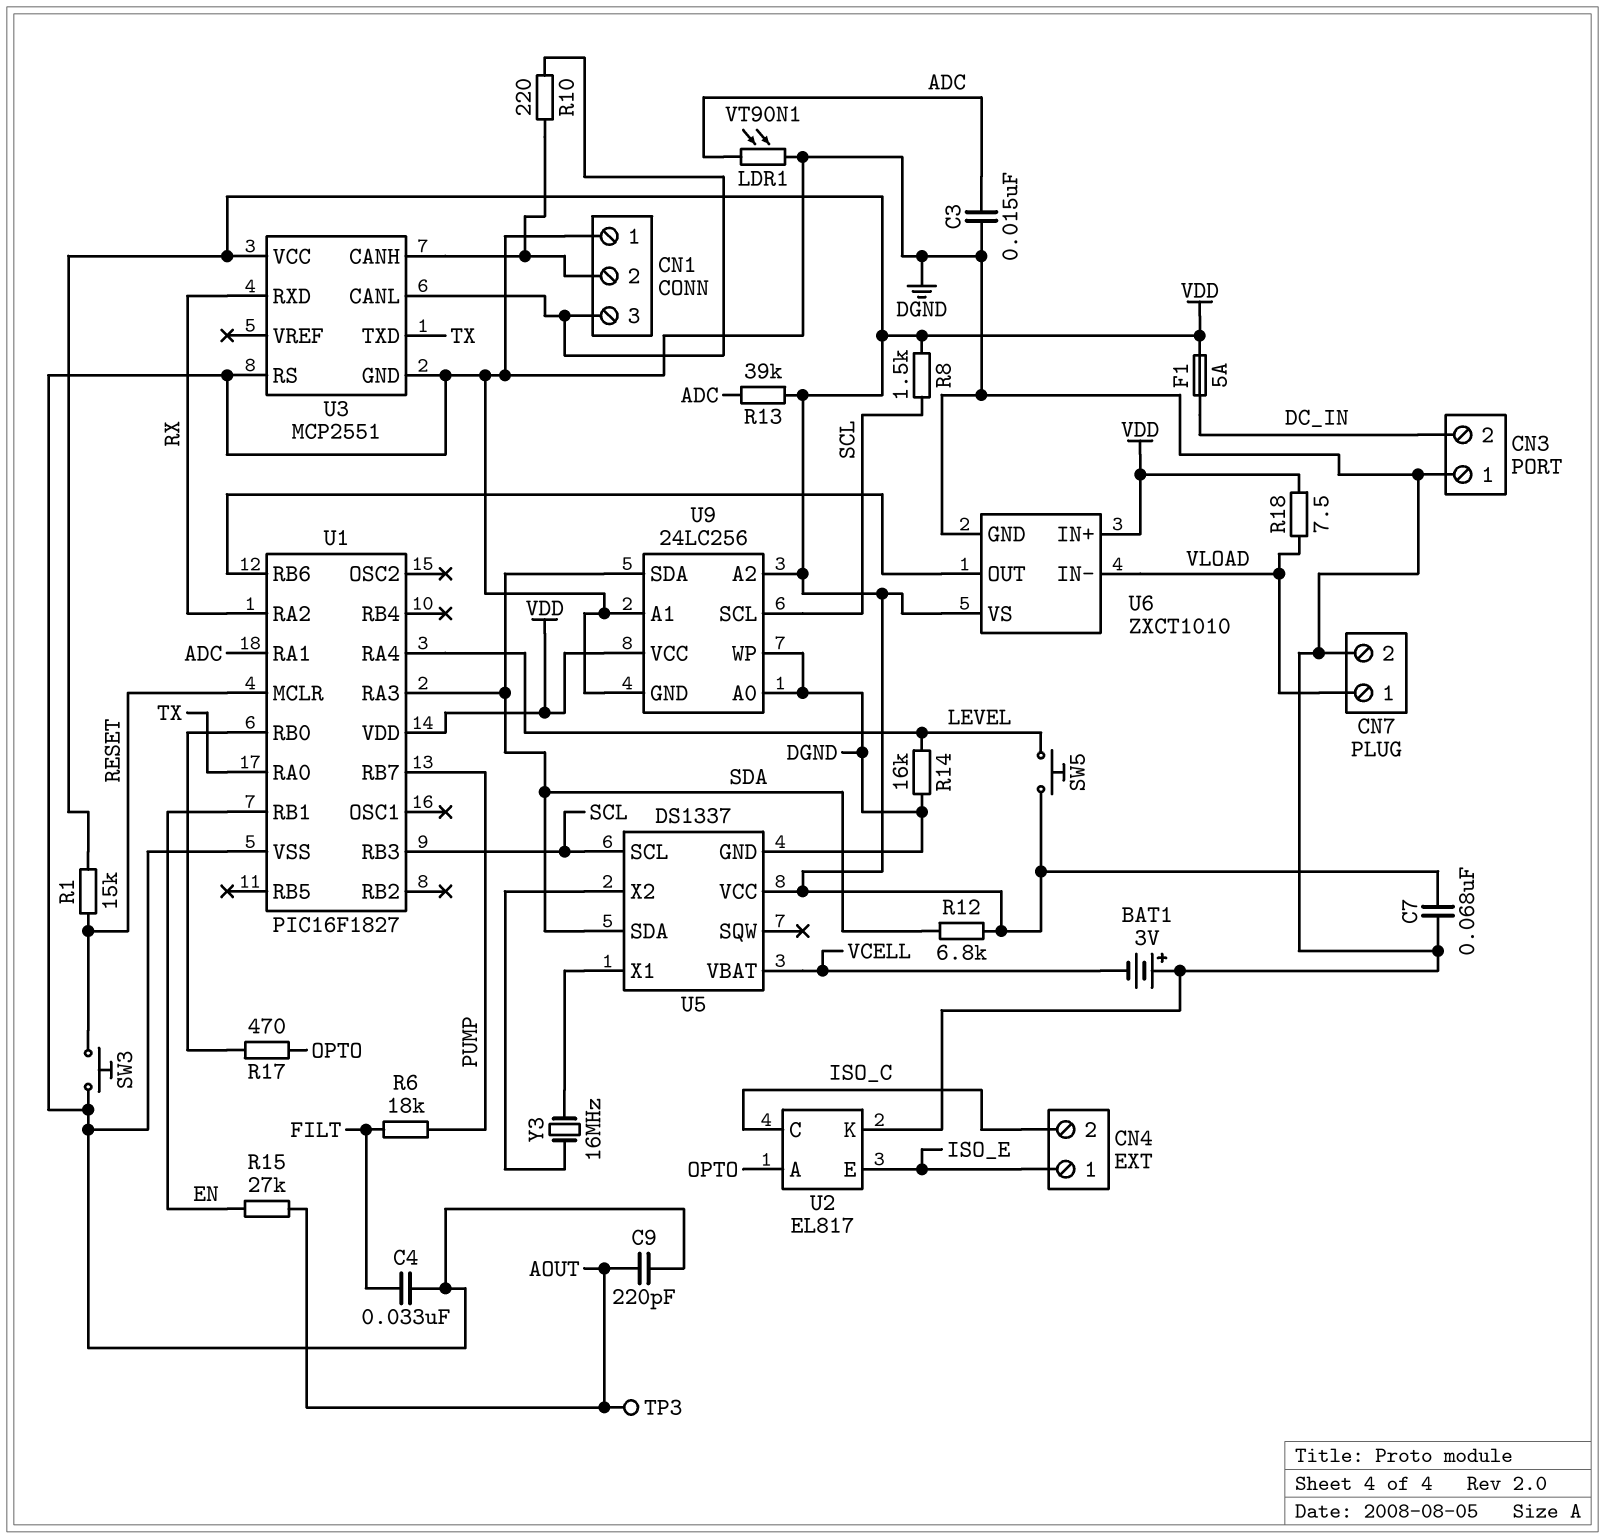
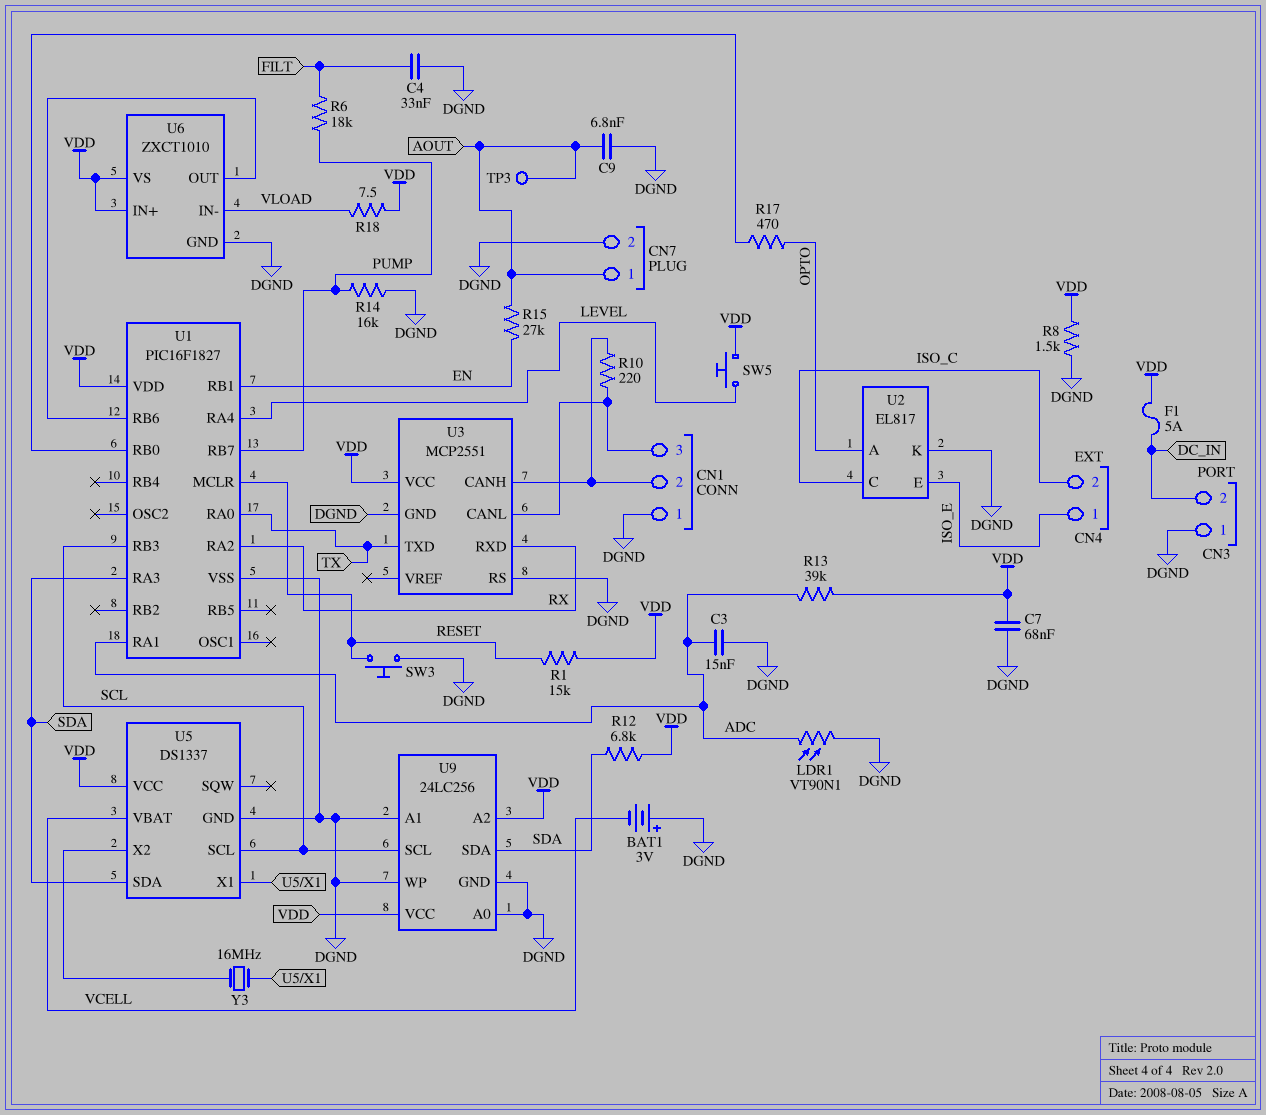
C9: 220pF (AOUT, DGND) -> 6.8nF (AOUT, DGND)
CN7 pin 1: VLOAD -> AOUT
R8: 1.5k (SCL, VDD) -> 1.5k (DGND, VDD)
R14: 16k (DGND, LEVEL) -> 16k (DGND, PUMP)

